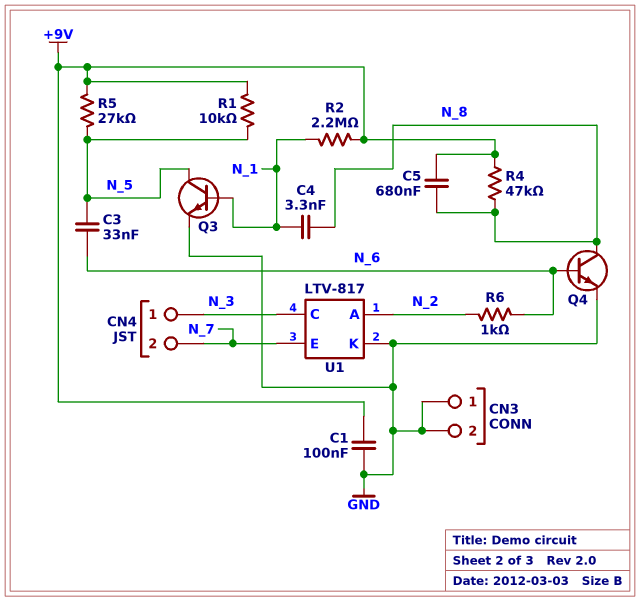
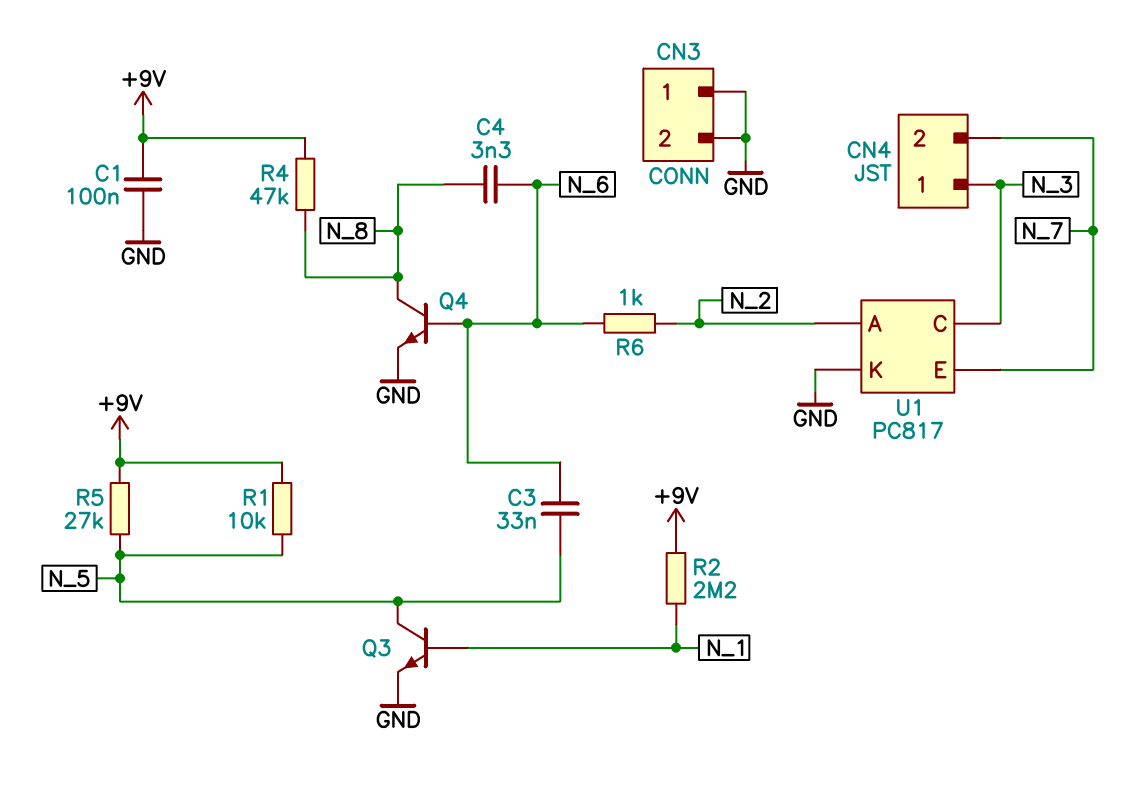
C4: 3.3nF (N_1, N_8) -> 3.3nF (N_6, N_8)
C5: 680nF (+9V, N_8) -> none
U1: LTV-817 -> PC817

